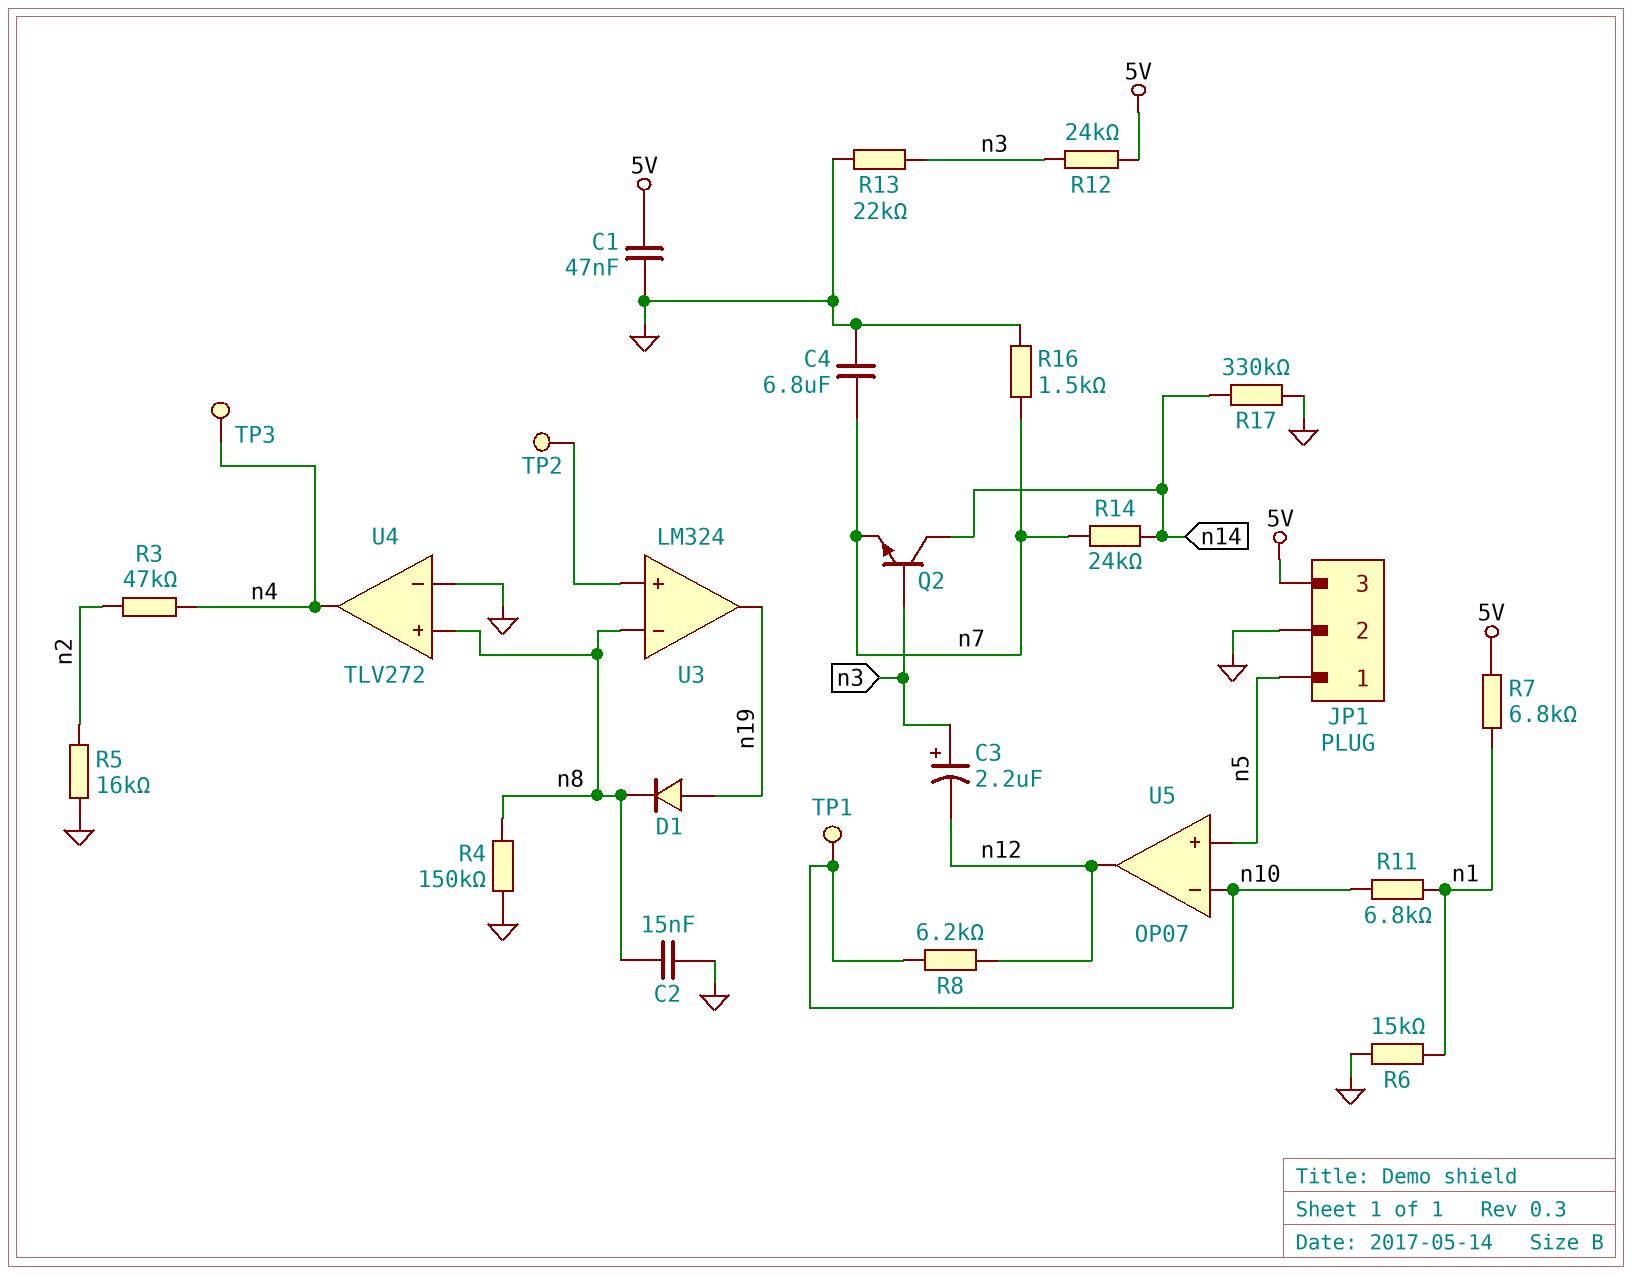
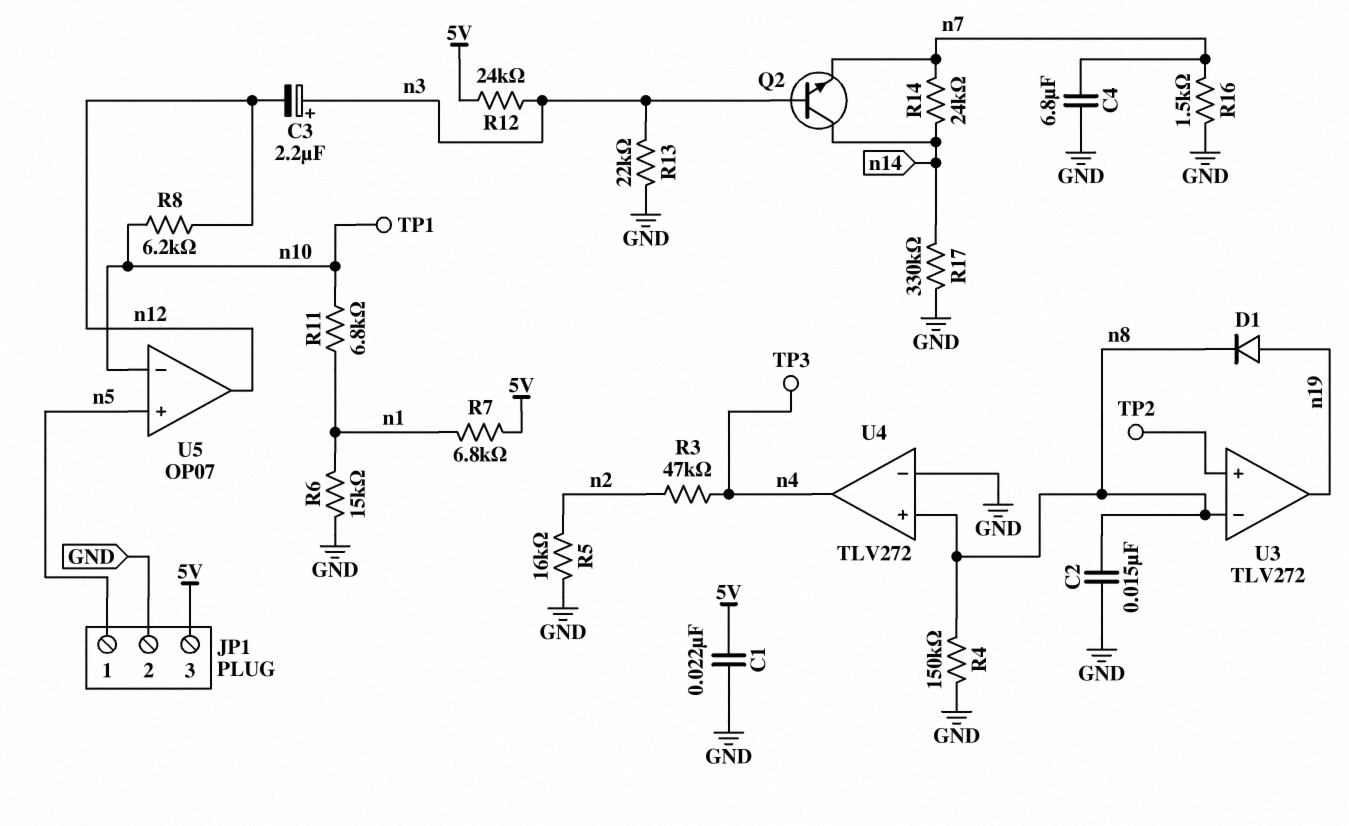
C1: 47nF (5V, GND) -> 22nF (5V, GND)
U3: LM324 -> TLV272

